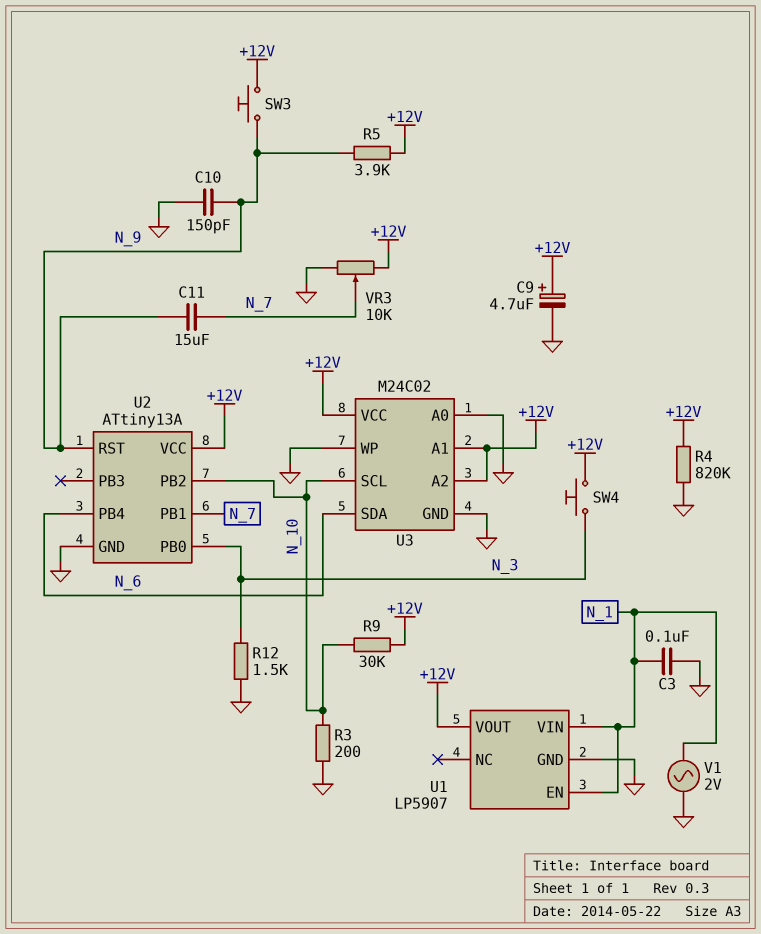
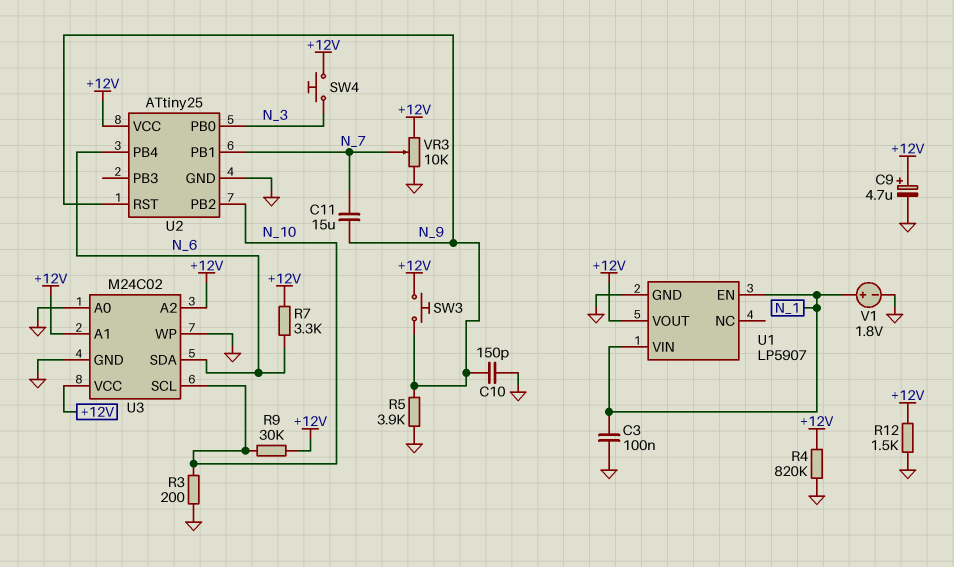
R5: 3.9k (+12V, N_9) -> 3.9k (GND, N_9)
R7: none -> 3.3k (+12V, N_6)
R12: 1.5k (GND, N_3) -> 1.5k (+12V, GND)
U2: ATtiny13A -> ATtiny25
V1: AC 2V (GND, N_1) -> 1.8V (plus N_1, minus GND)

